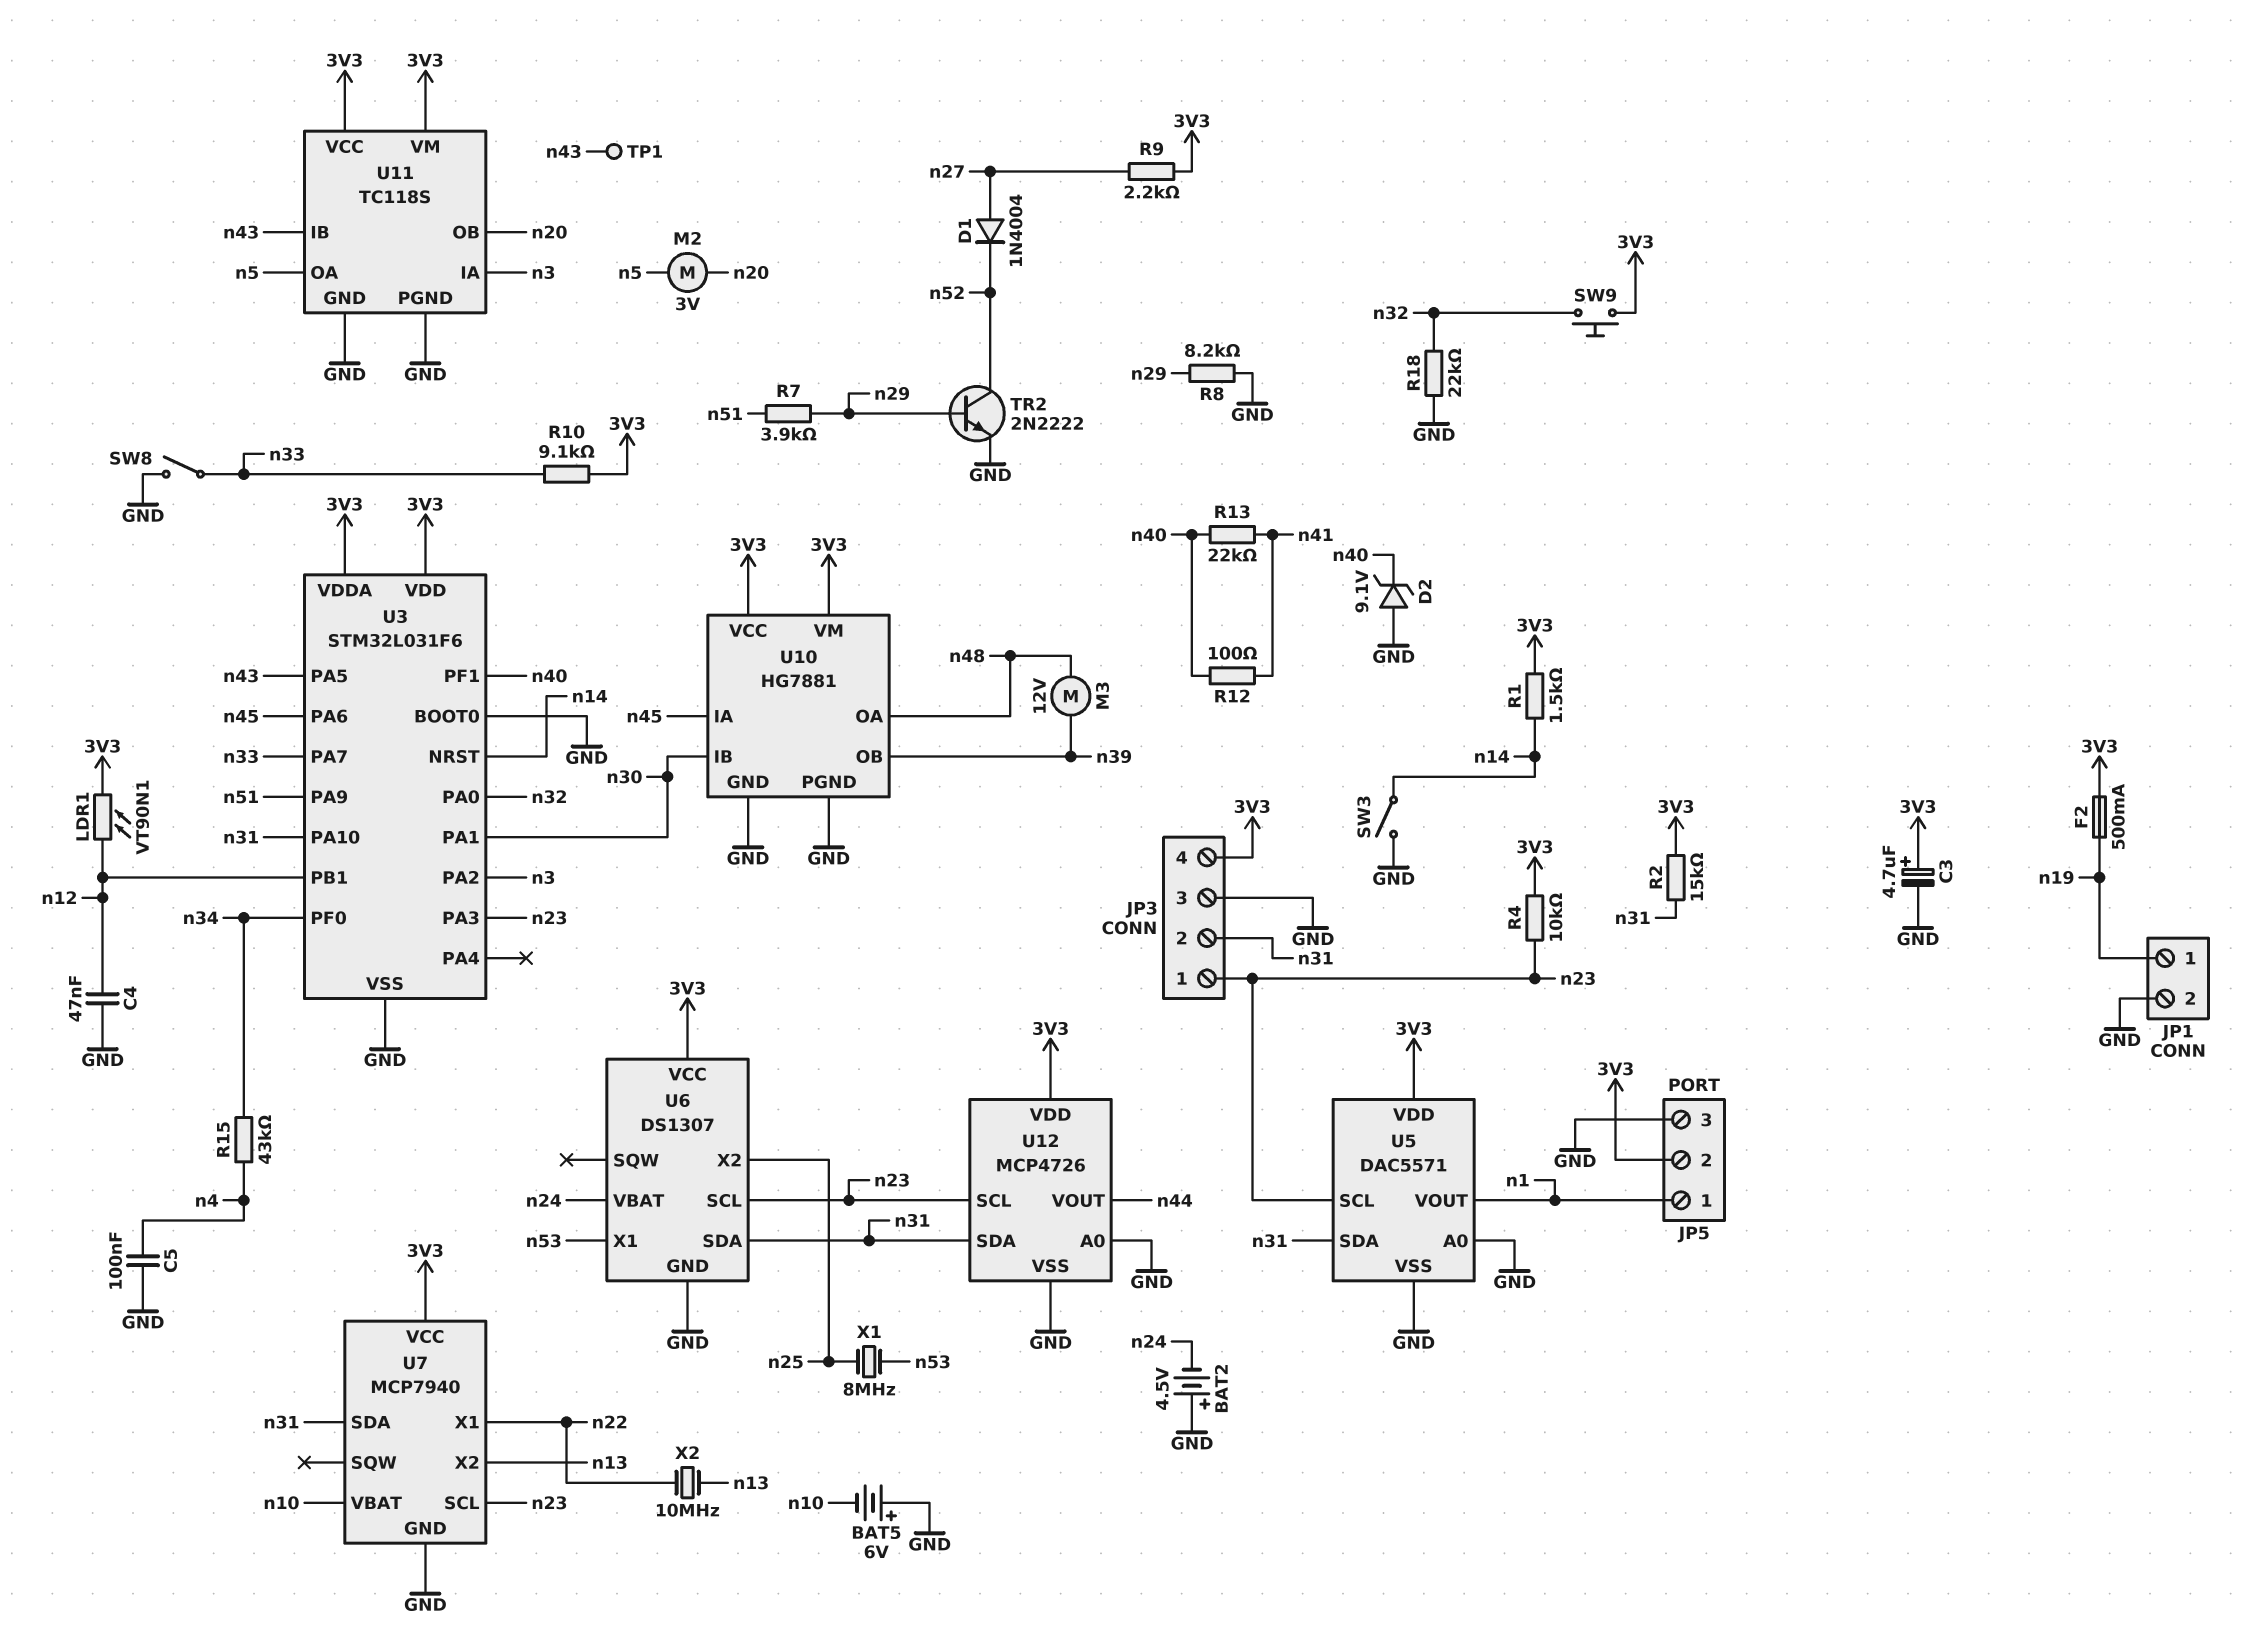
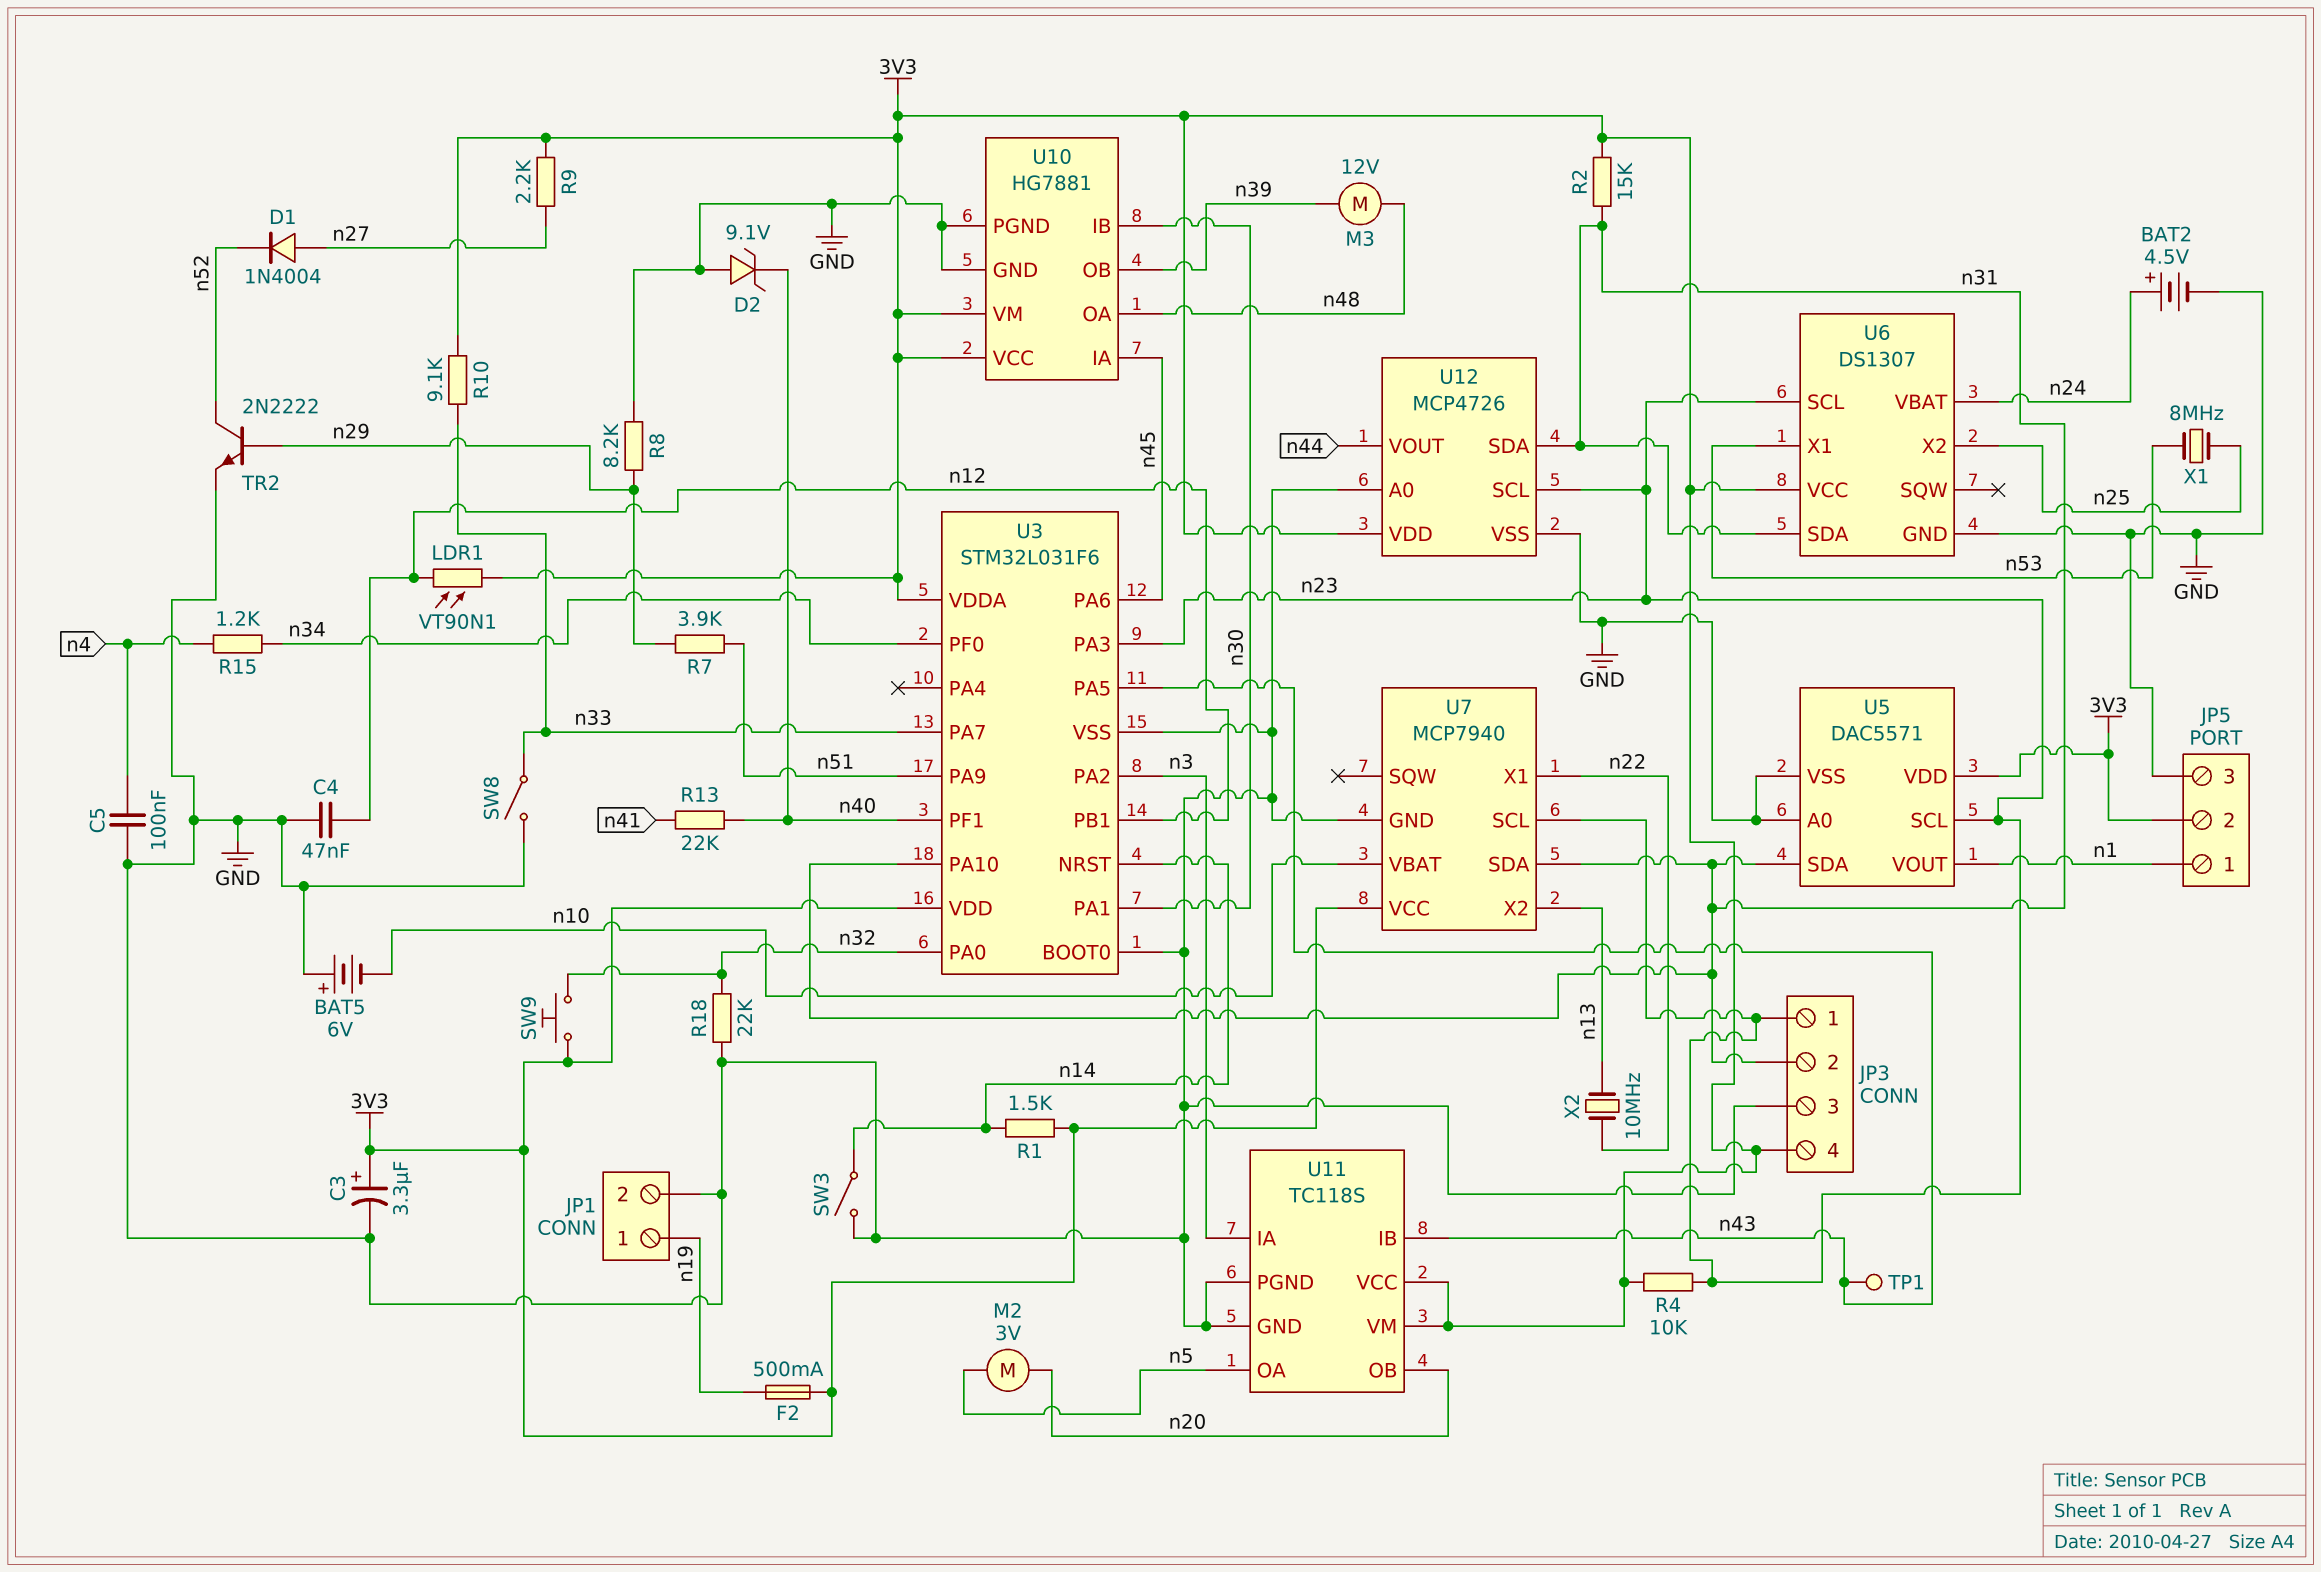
BAT2: 4.5V (plus GND, minus n24) -> 4.5V (plus n24, minus GND)
C3: 4.7uF (plus 3V3, minus GND) -> 3.3uF (plus 3V3, minus GND)
R12: 100 (n40, n41) -> none
R15: 43k (n4, n34) -> 1.2k (n4, n34)

